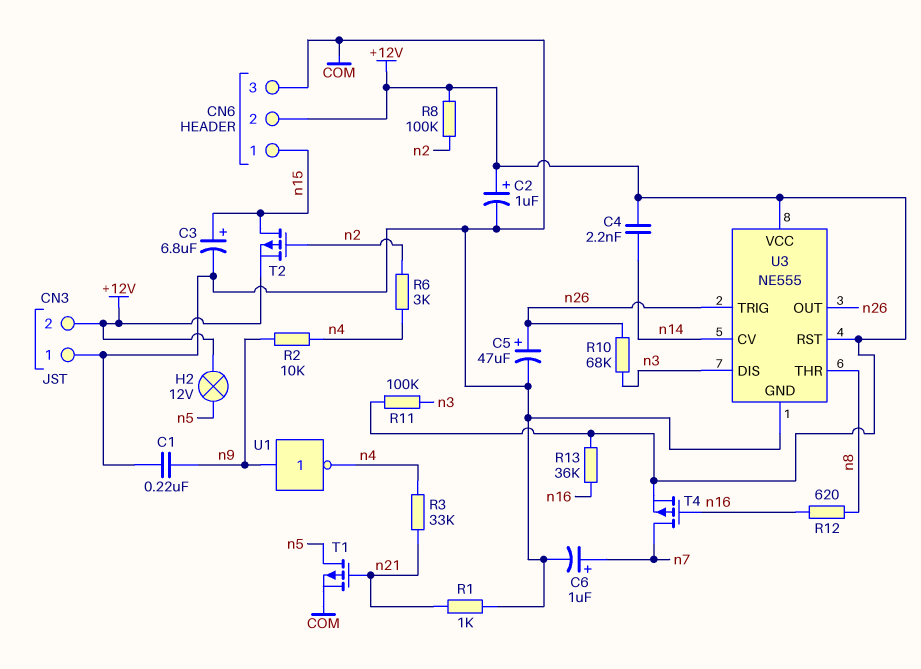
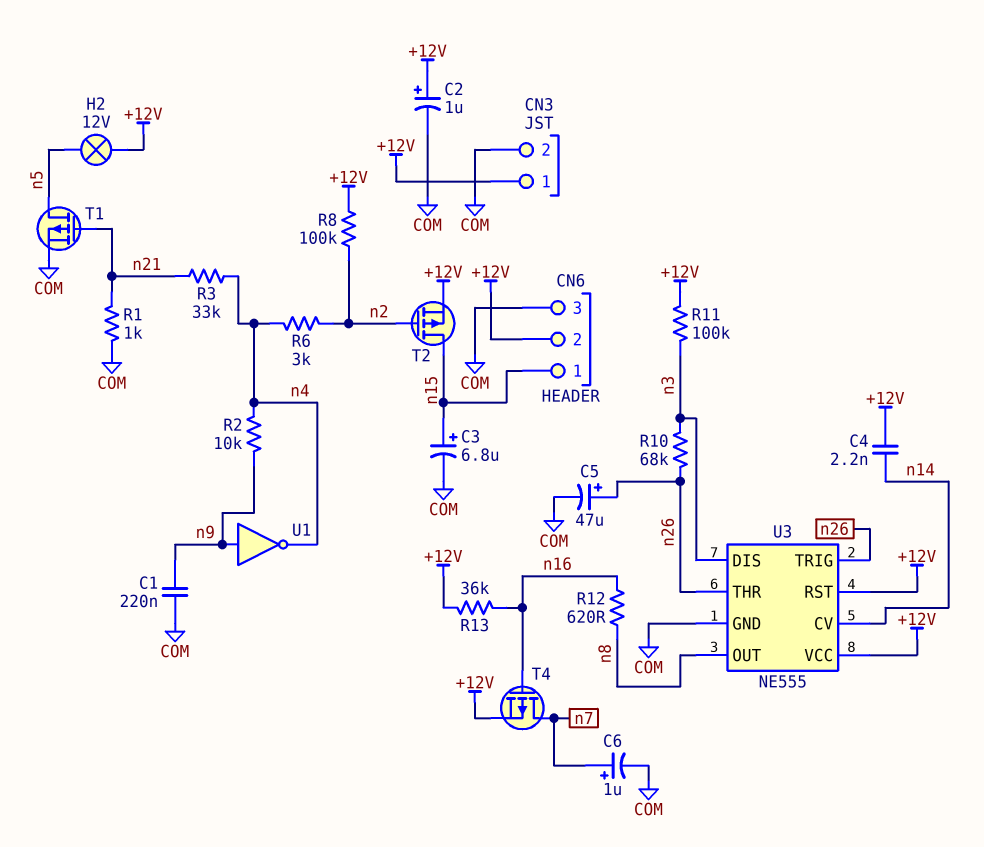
CN3 pin 1: COM -> +12V
CN3 pin 2: +12V -> COM
U3 pin OUT: n26 -> n8
U3 pin THR: n8 -> n26

